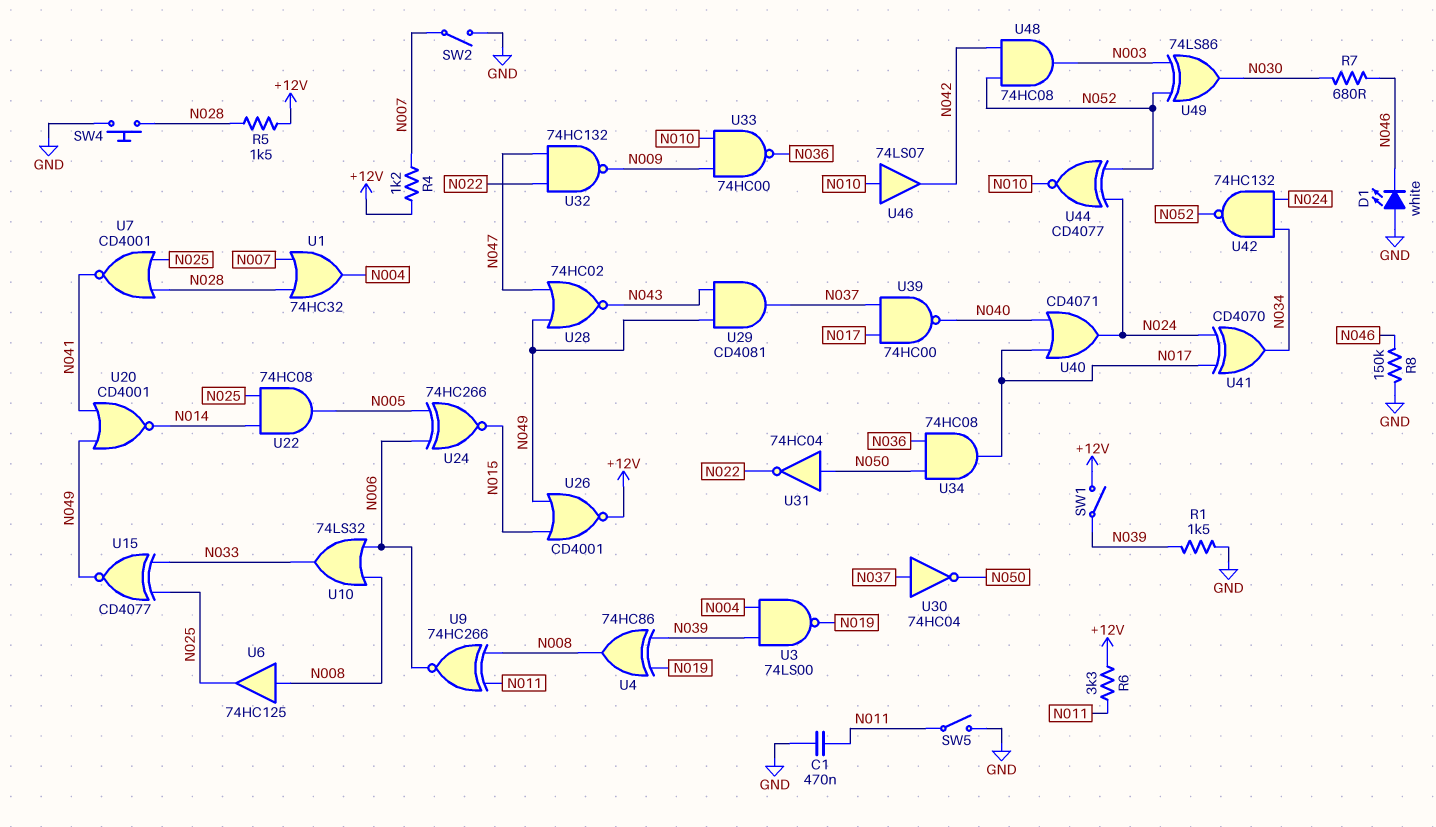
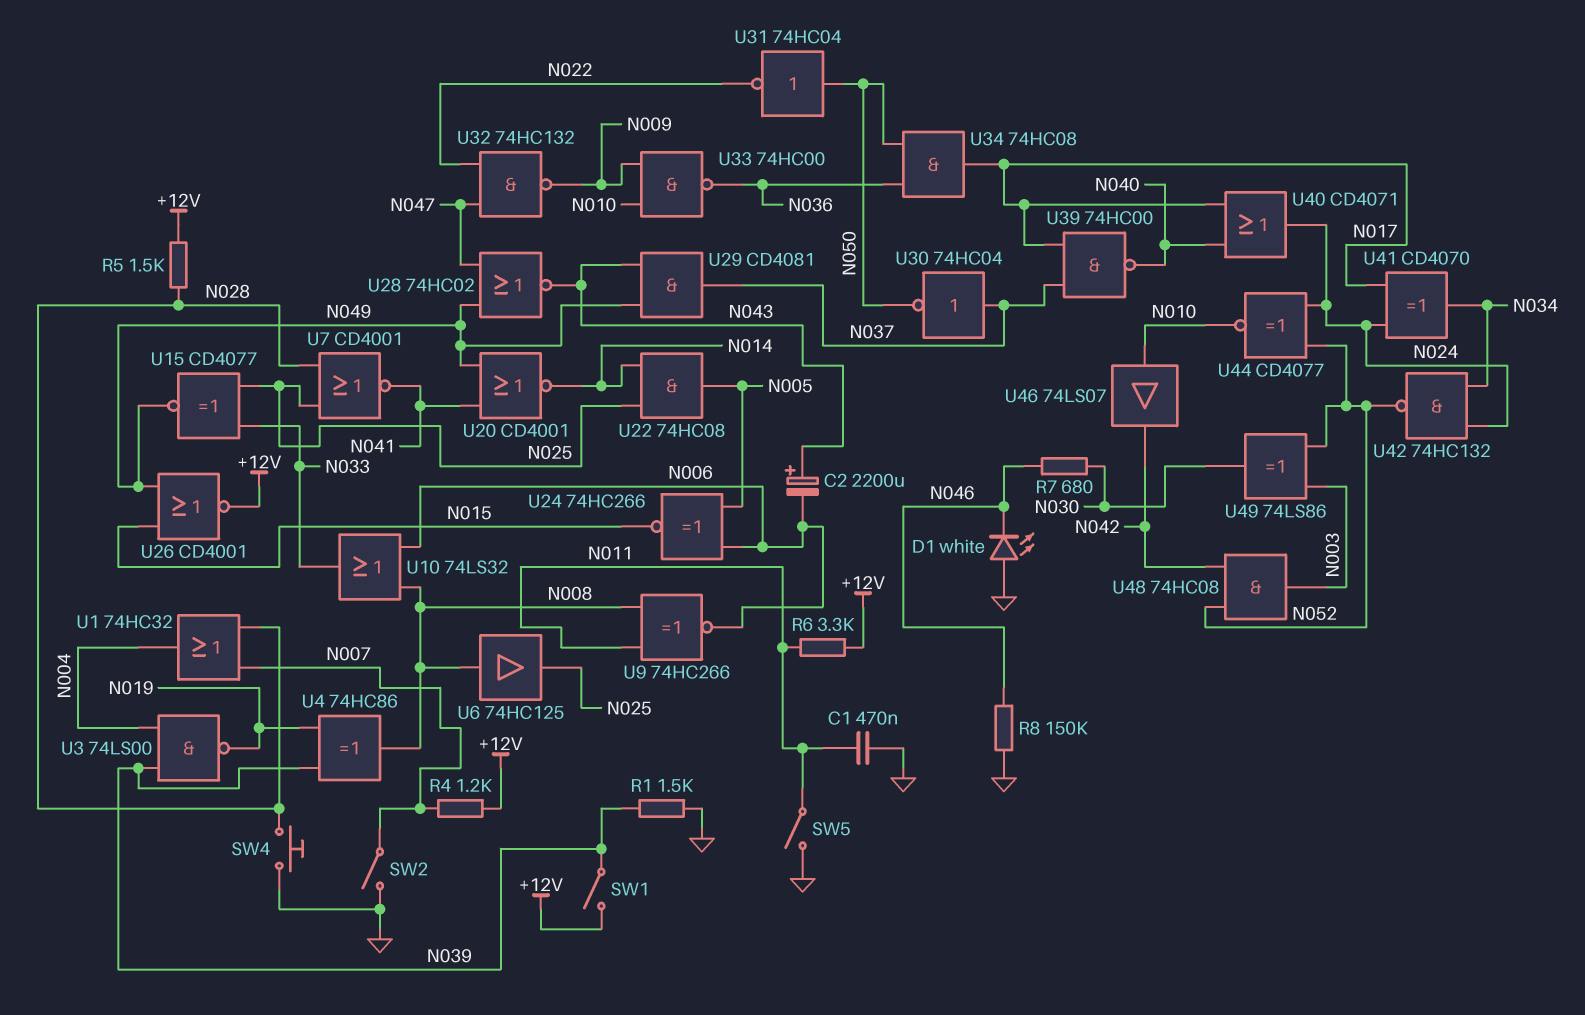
C2: none -> 2200uF (plus N043, minus N006)

